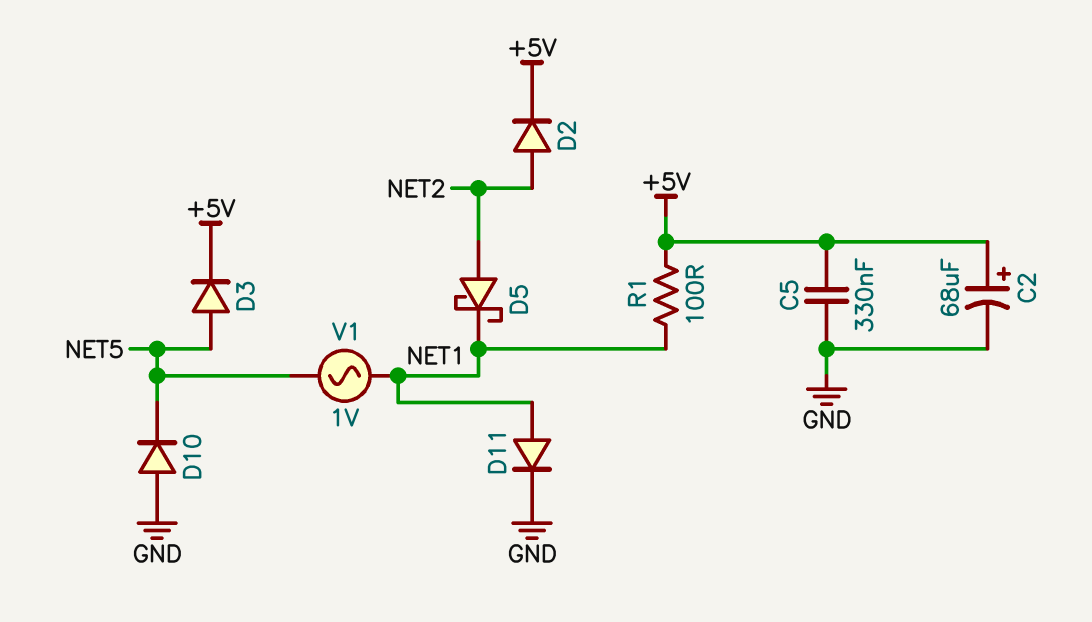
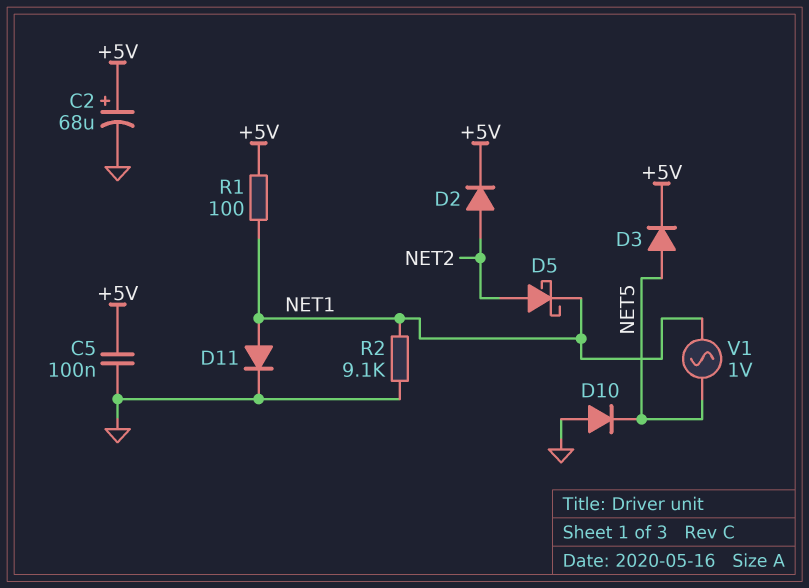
C5: 330nF (+5V, GND) -> 100nF (+5V, GND)
R2: none -> 9.1k (GND, NET1)

